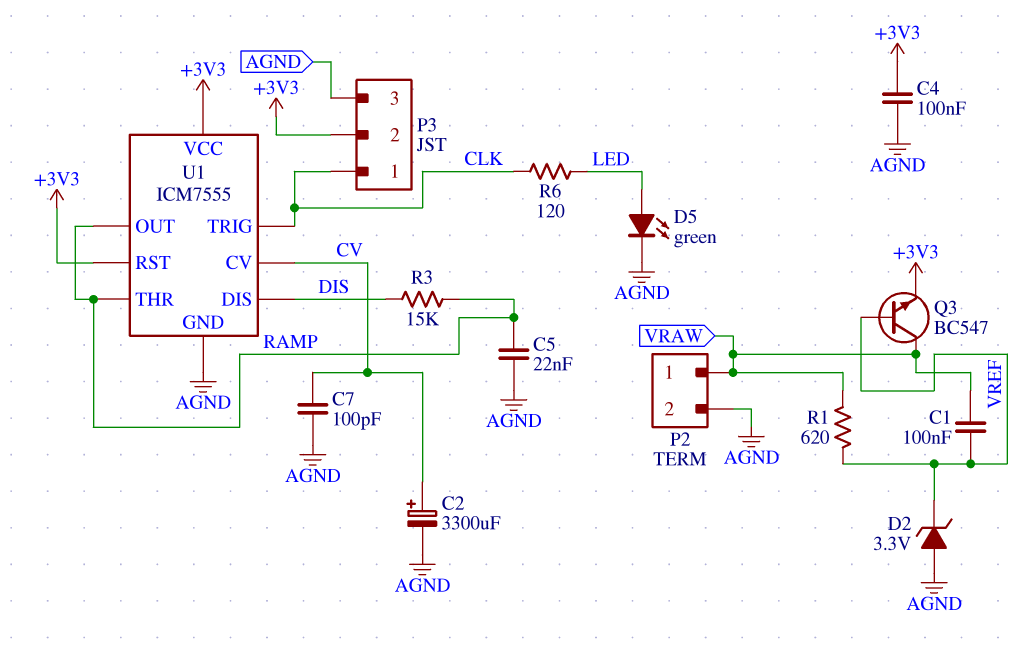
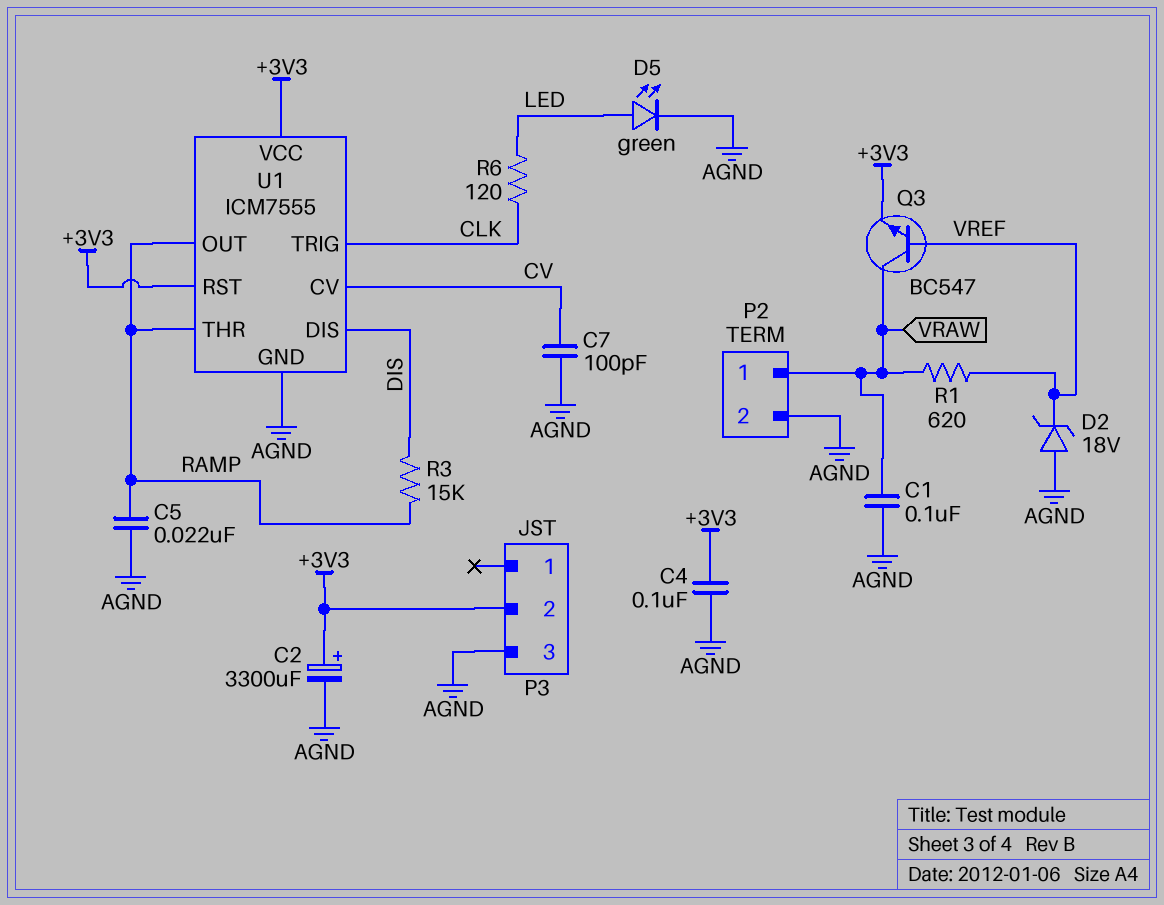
C1: 100nF (VRAW, VREF) -> 100nF (AGND, VRAW)
C2: 3300uF (plus CV, minus AGND) -> 3300uF (plus +3V3, minus AGND)
D2: zener 3.3V (A AGND, K VREF) -> zener 18V (A AGND, K VREF)
P3 pin 1: CLK -> none

